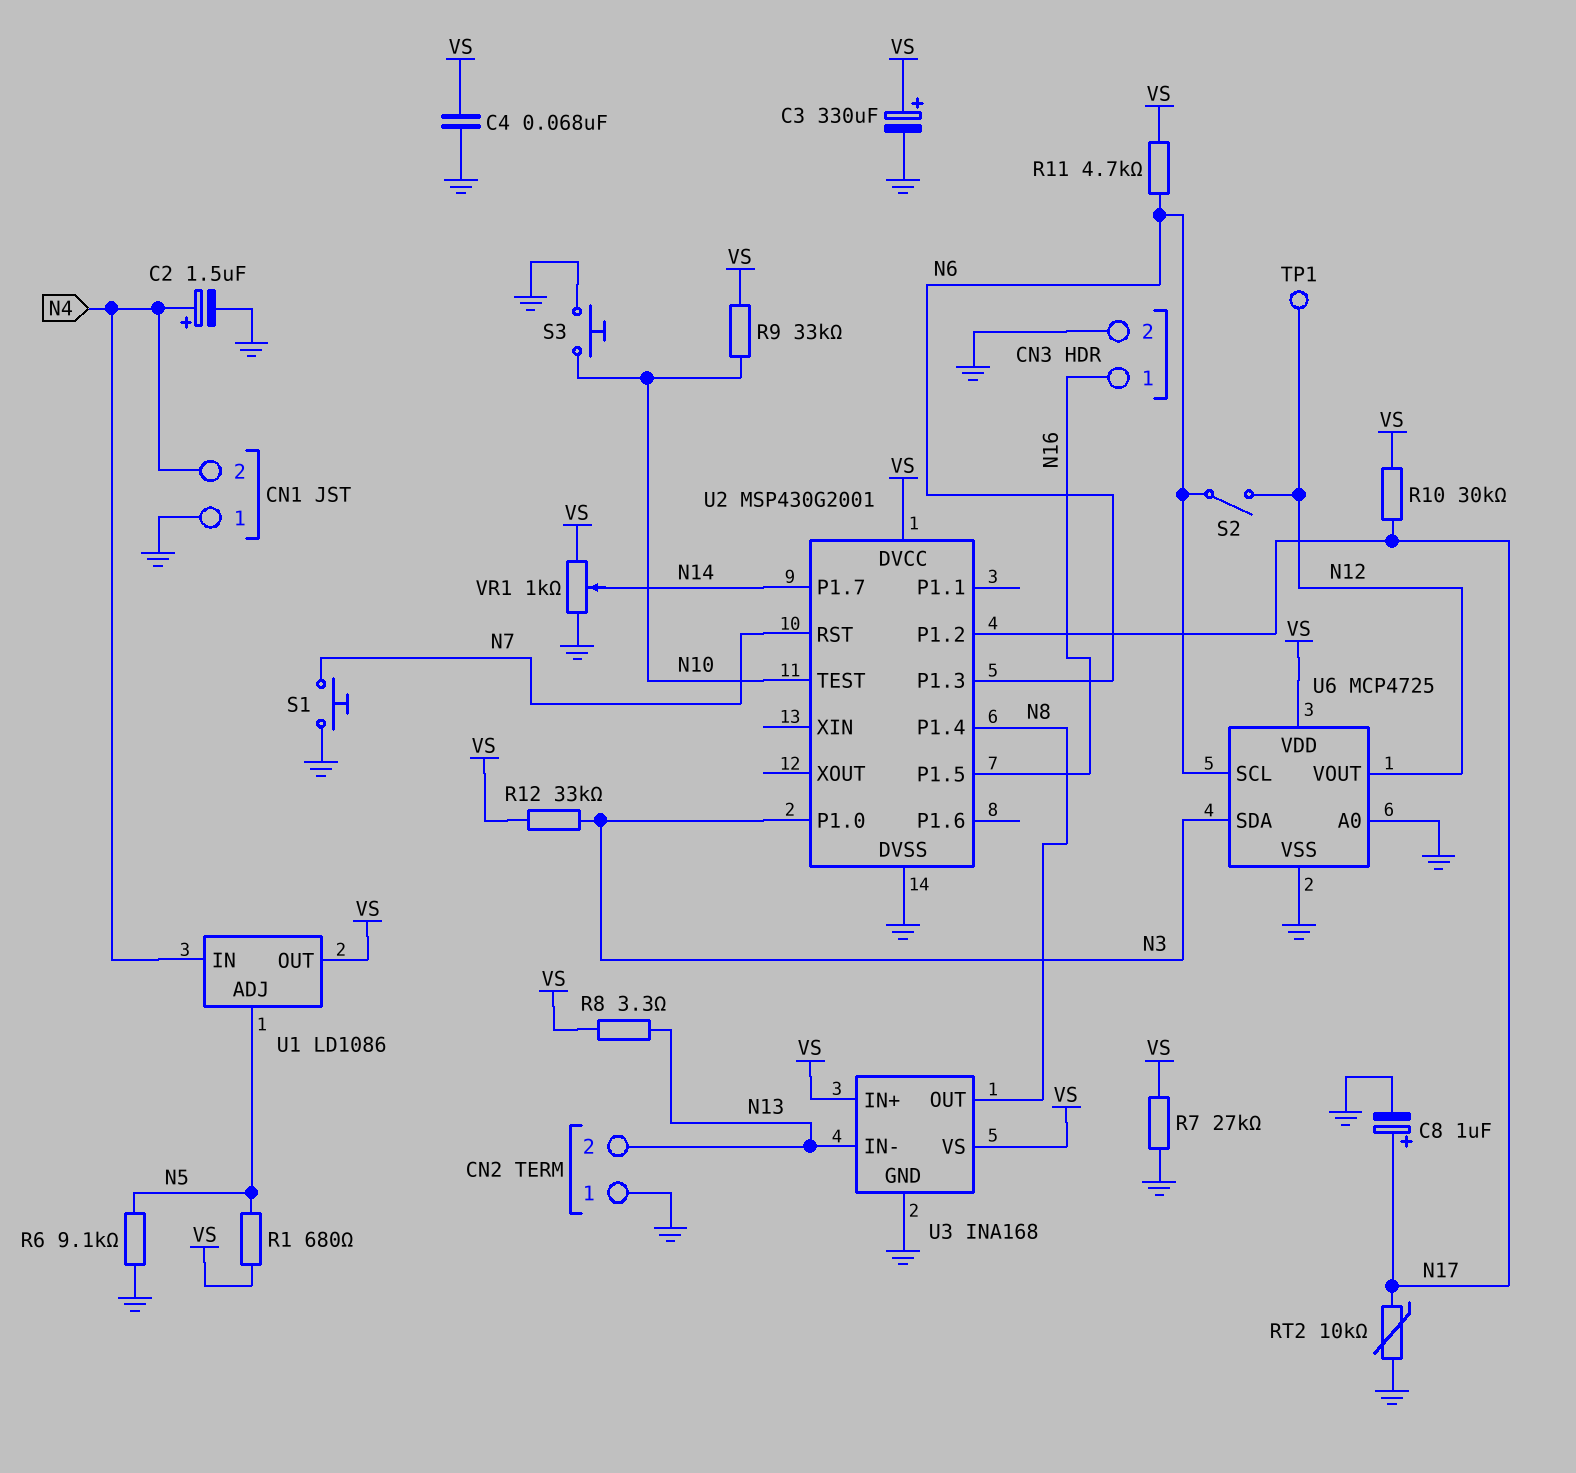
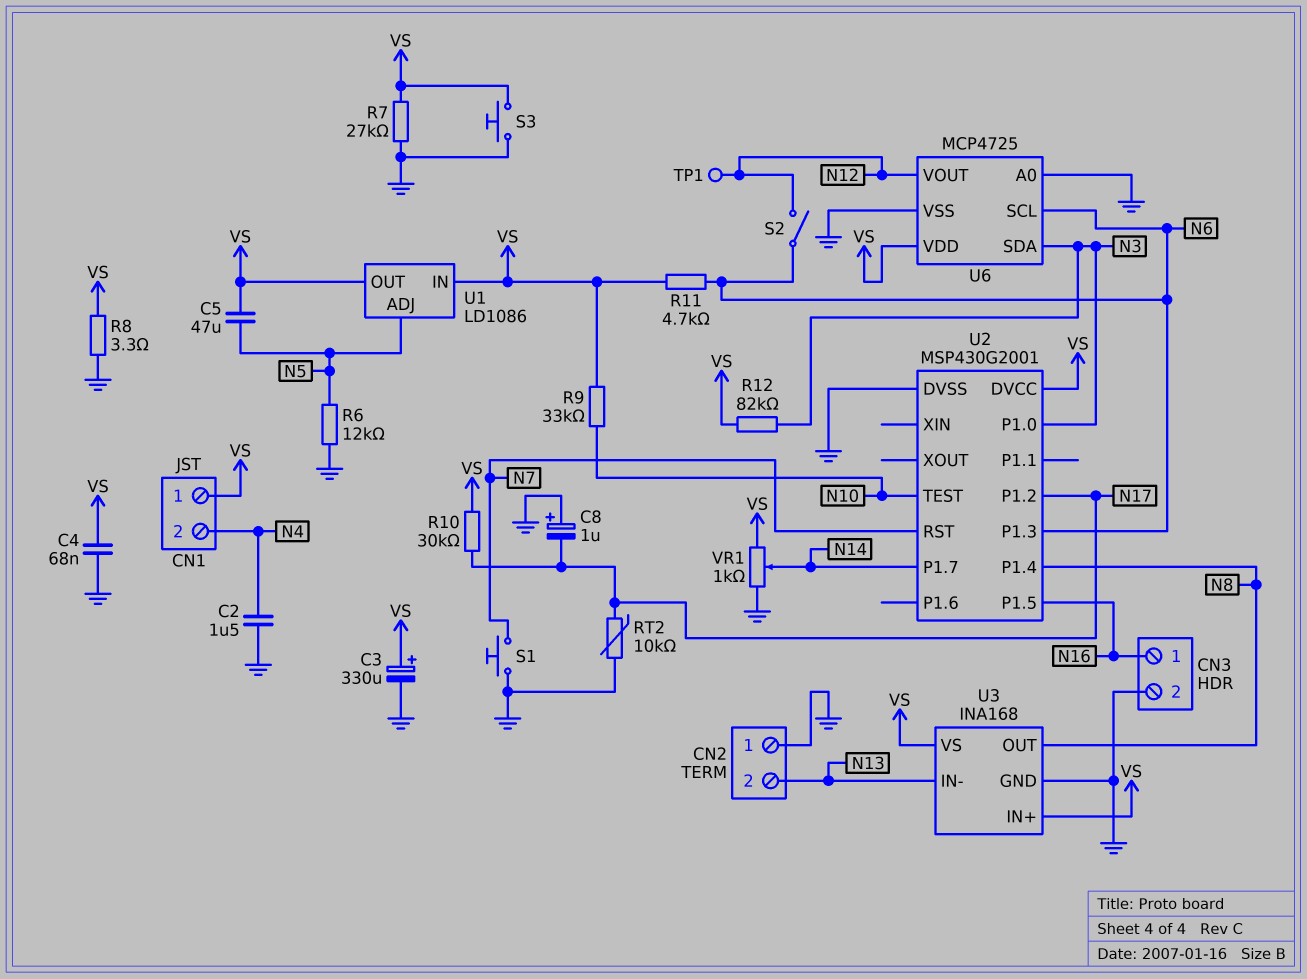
C2: 1.5uF (plus N4, minus GND) -> 1.5uF (GND, N4)
C5: none -> 47uF (N5, VS)
C8: 1uF (plus N17, minus GND) -> 1uF (plus GND, minus N17)
CN1 pin 1: GND -> VS
R1: 680 (N5, VS) -> none
R6: 9.1k (GND, N5) -> 12k (GND, N5)
R8: 3.3 (N13, VS) -> 3.3 (GND, VS)
R12: 33k (N3, VS) -> 82k (N3, VS)
S3: button (GND, N10) -> button (GND, VS)
U1 pin IN: N4 -> VS

